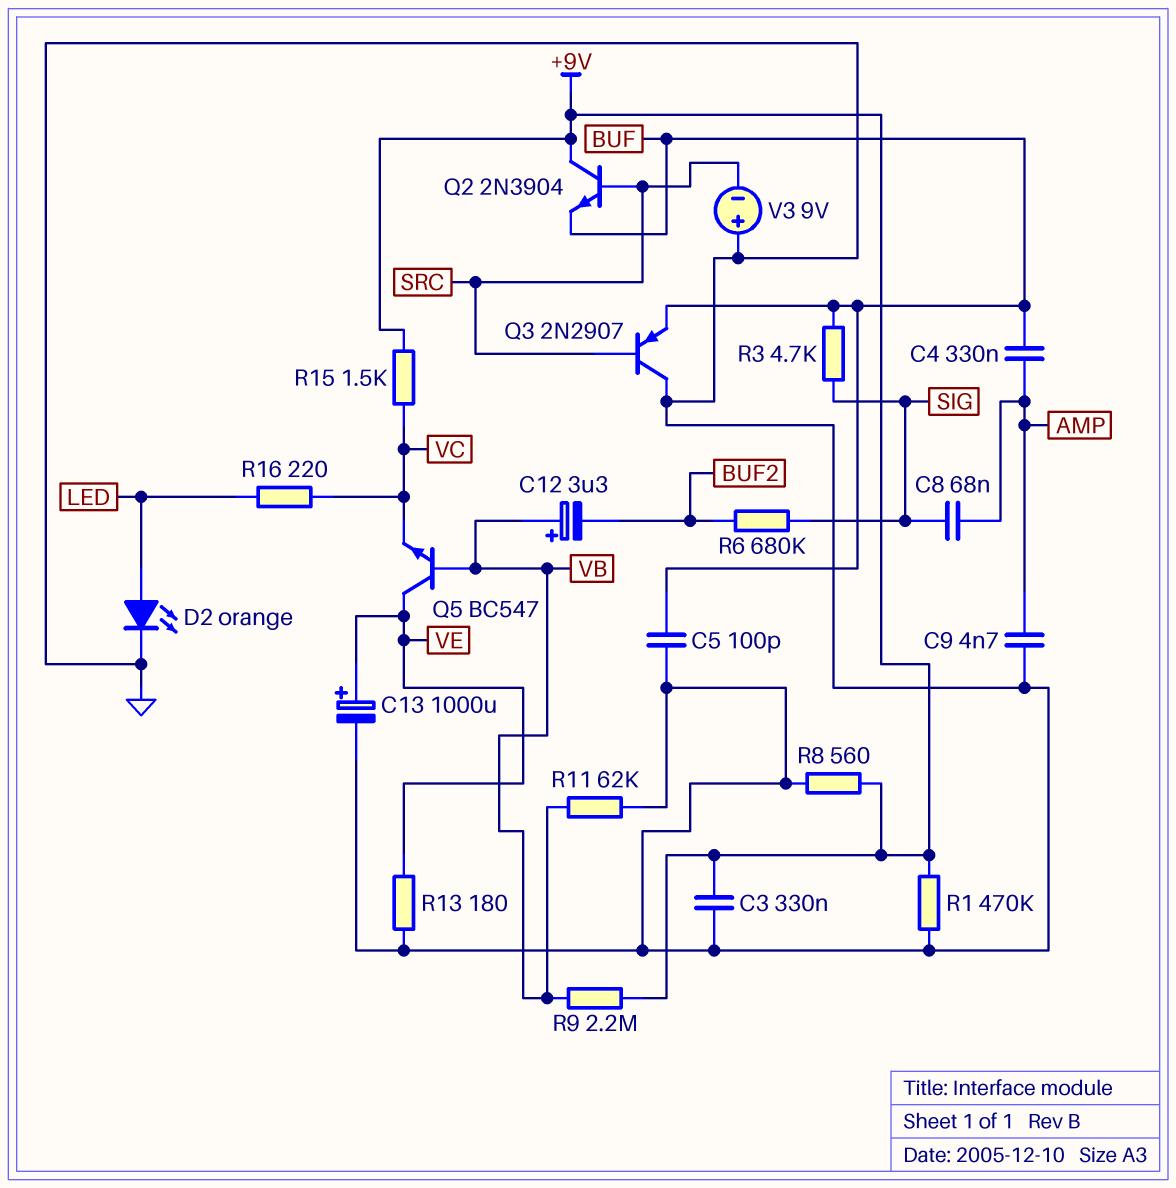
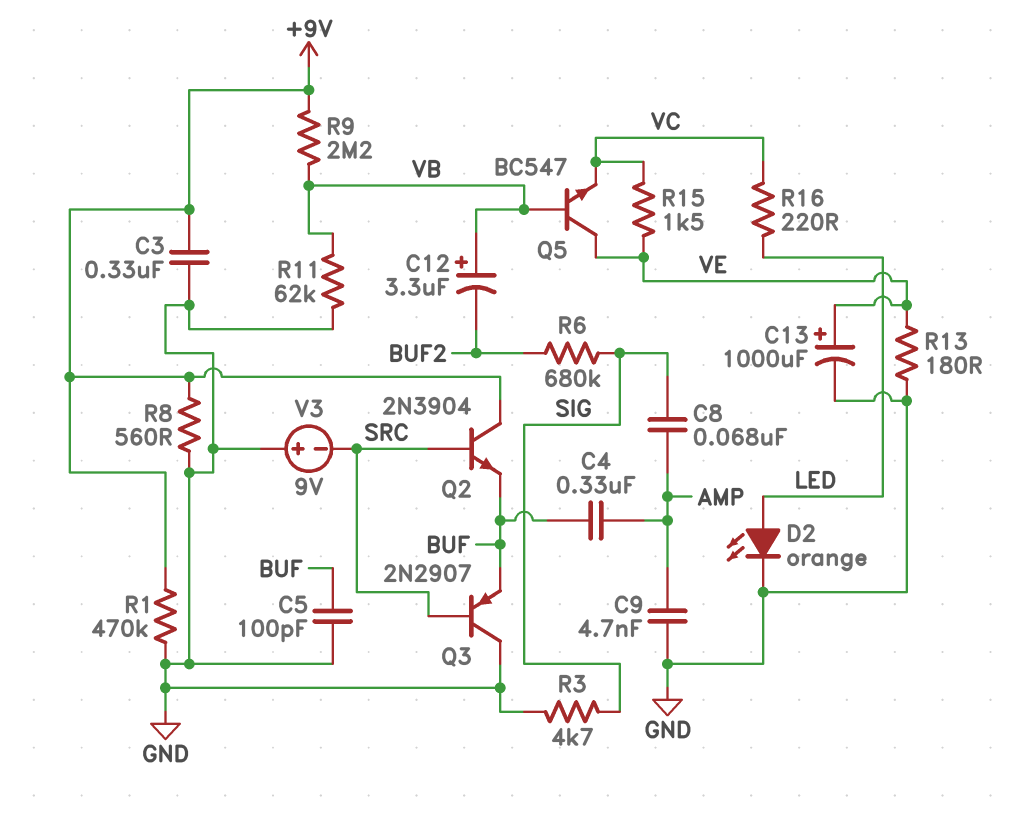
R3: 4.7k (BUF, SIG) -> 4.7k (GND, SIG)
R15: 1.5k (+9V, VC) -> 1.5k (VC, VE)

